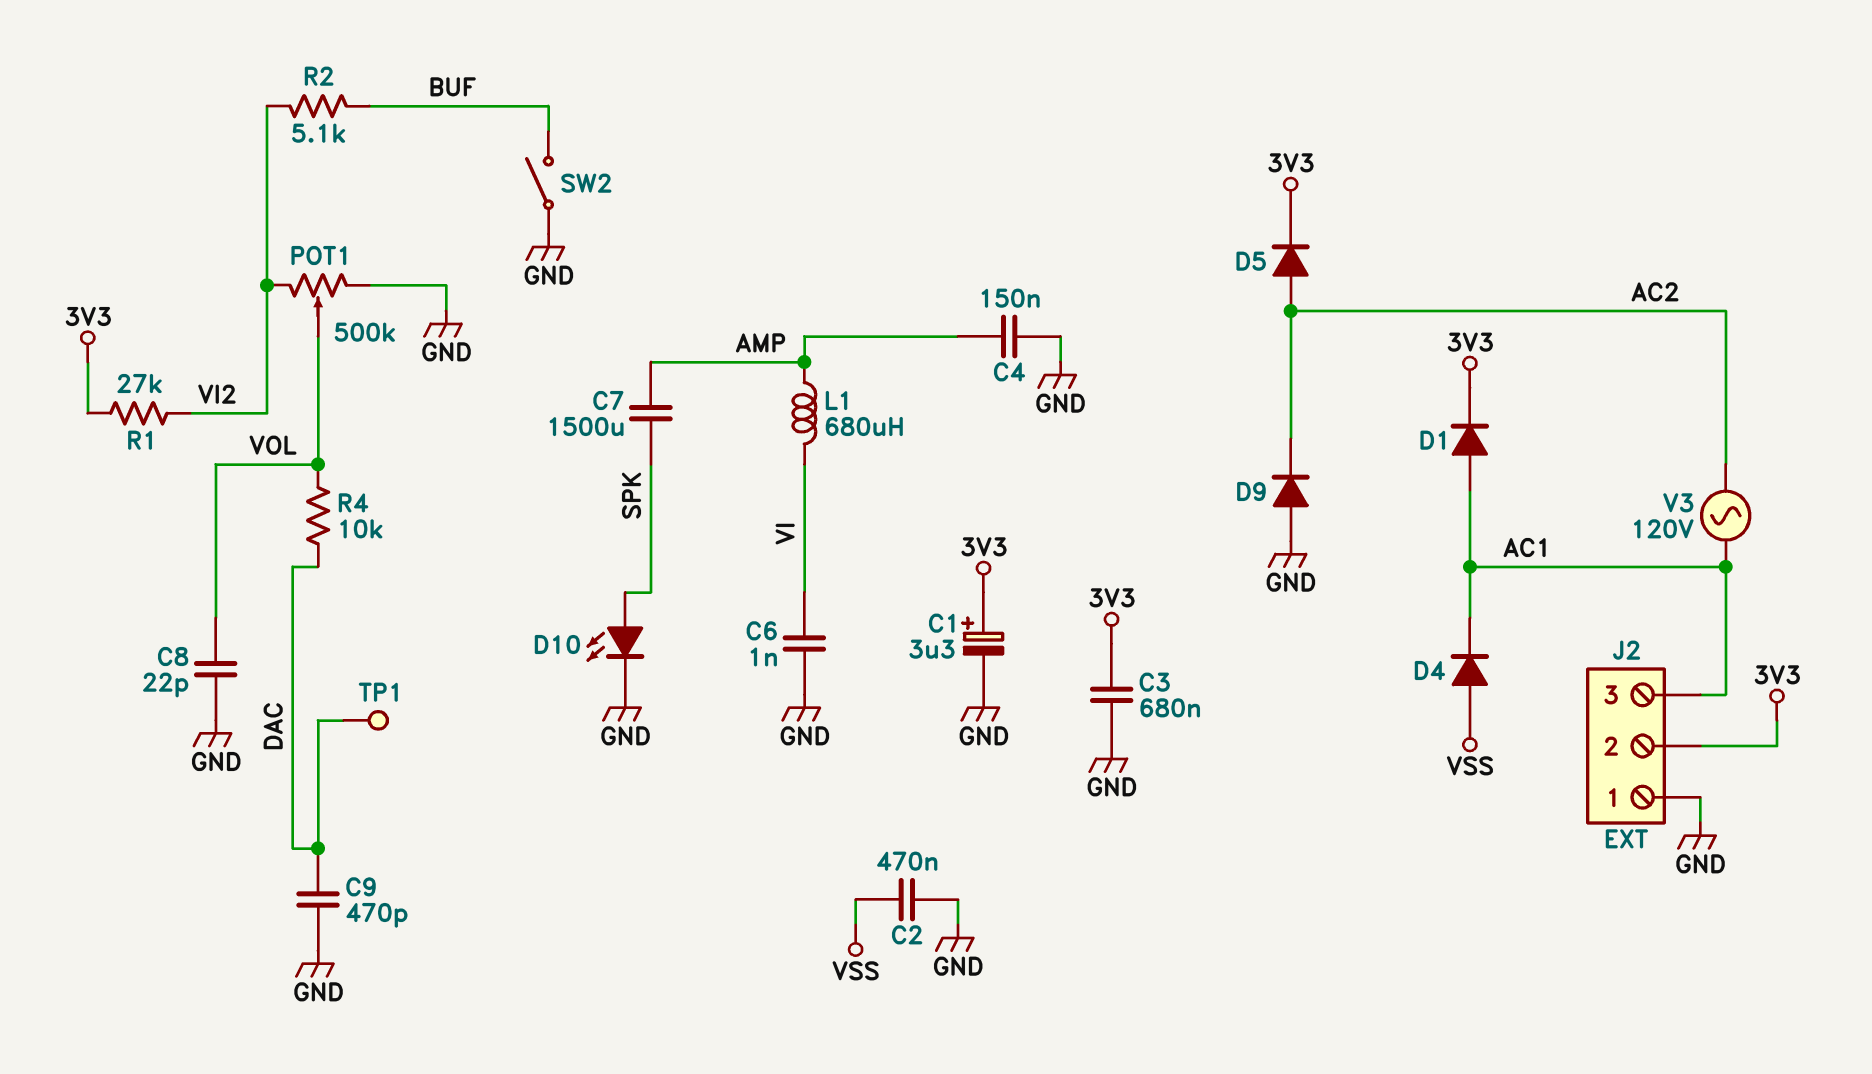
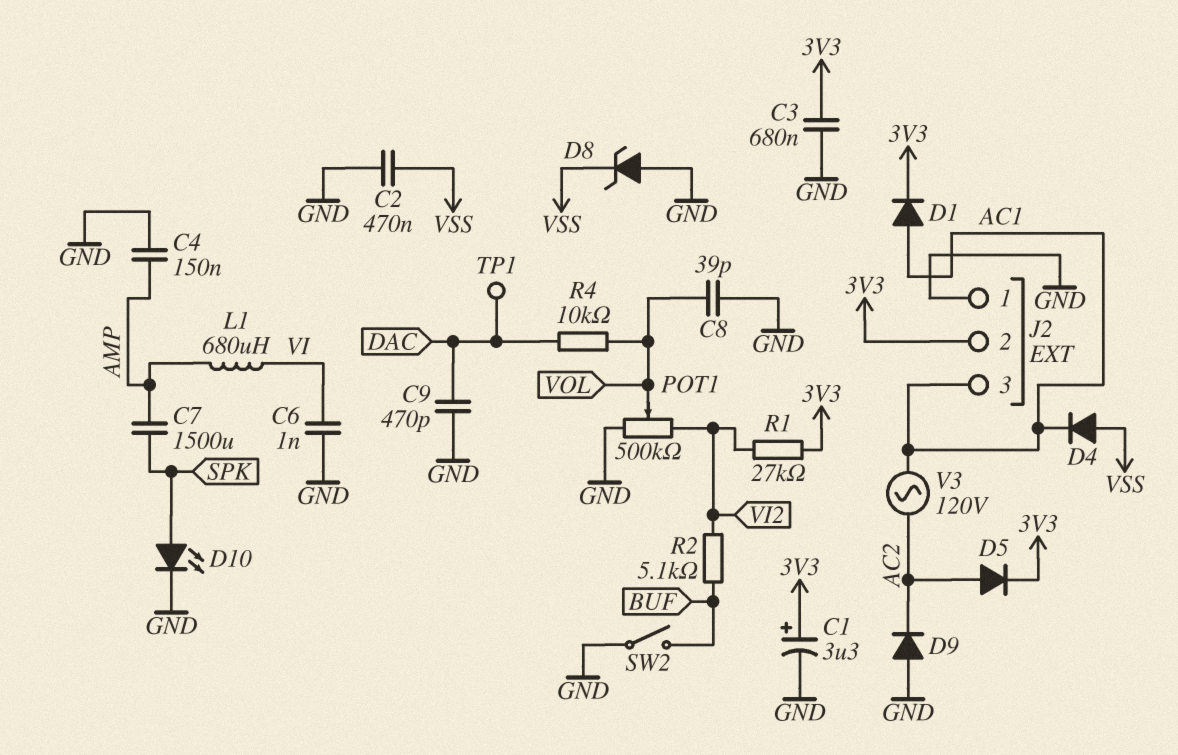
C8: 22pF (GND, VOL) -> 39pF (GND, VOL)
D8: none -> zener (A GND, K VSS)

